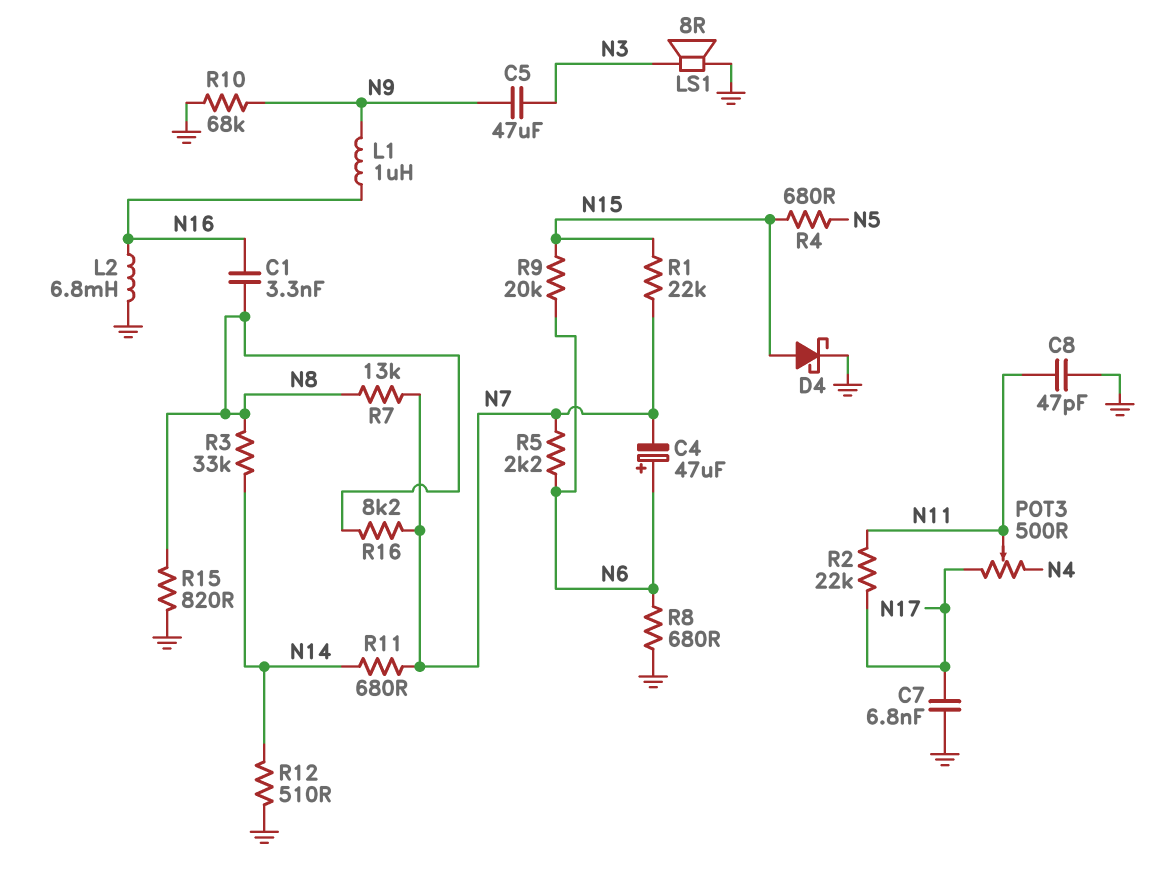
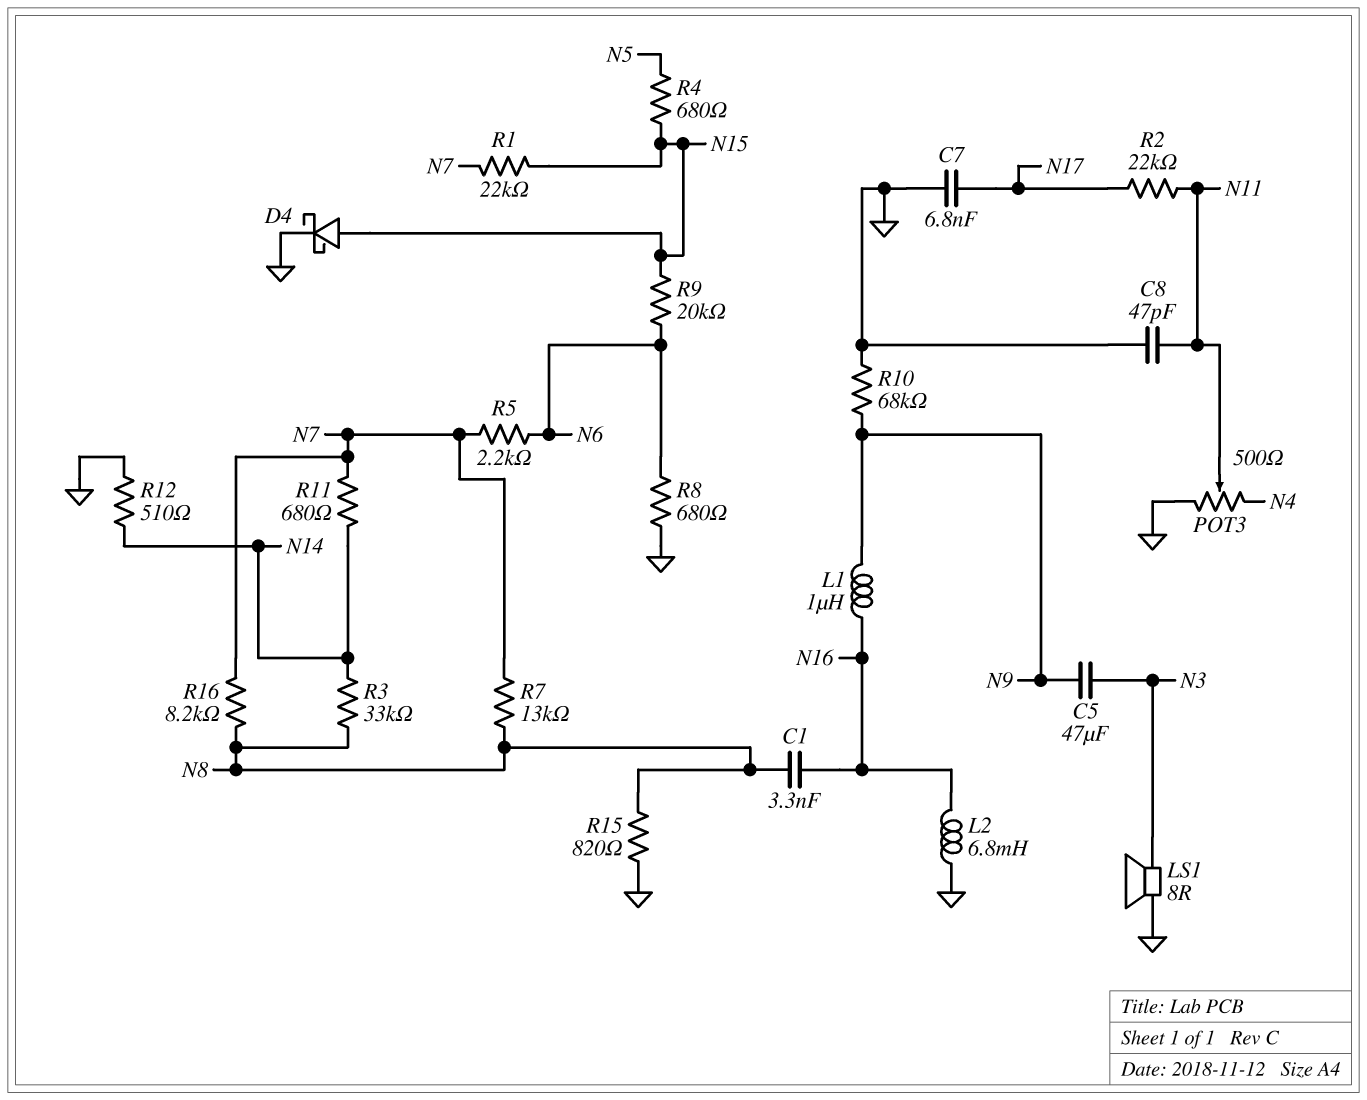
C4: 47uF (plus N6, minus N7) -> none
POT3: 500 (N4, N17, wiper N11) -> 500 (GND, N4, wiper N11)

